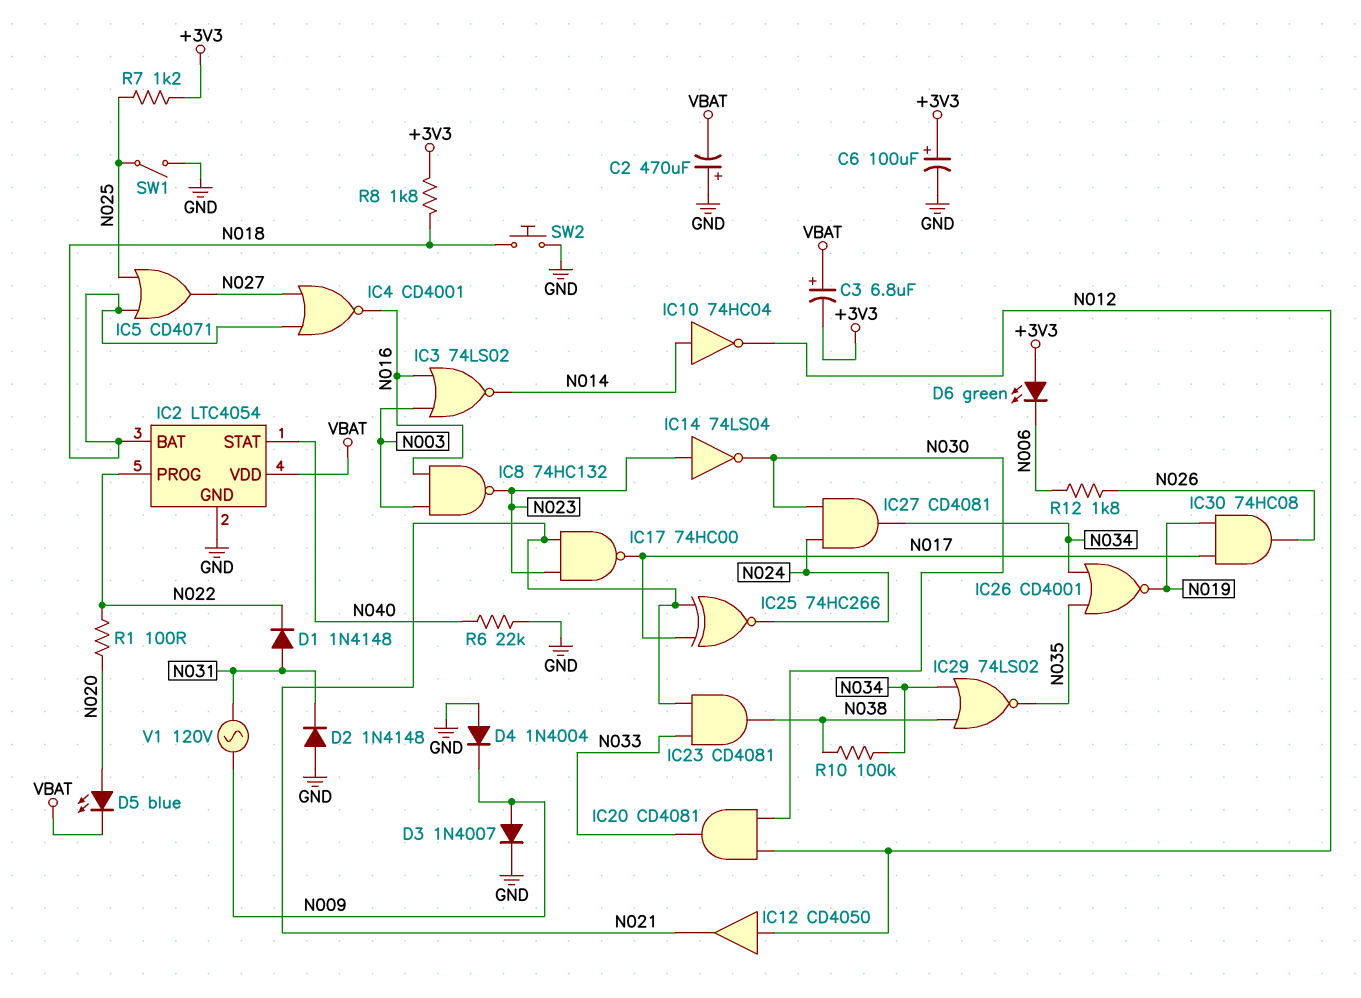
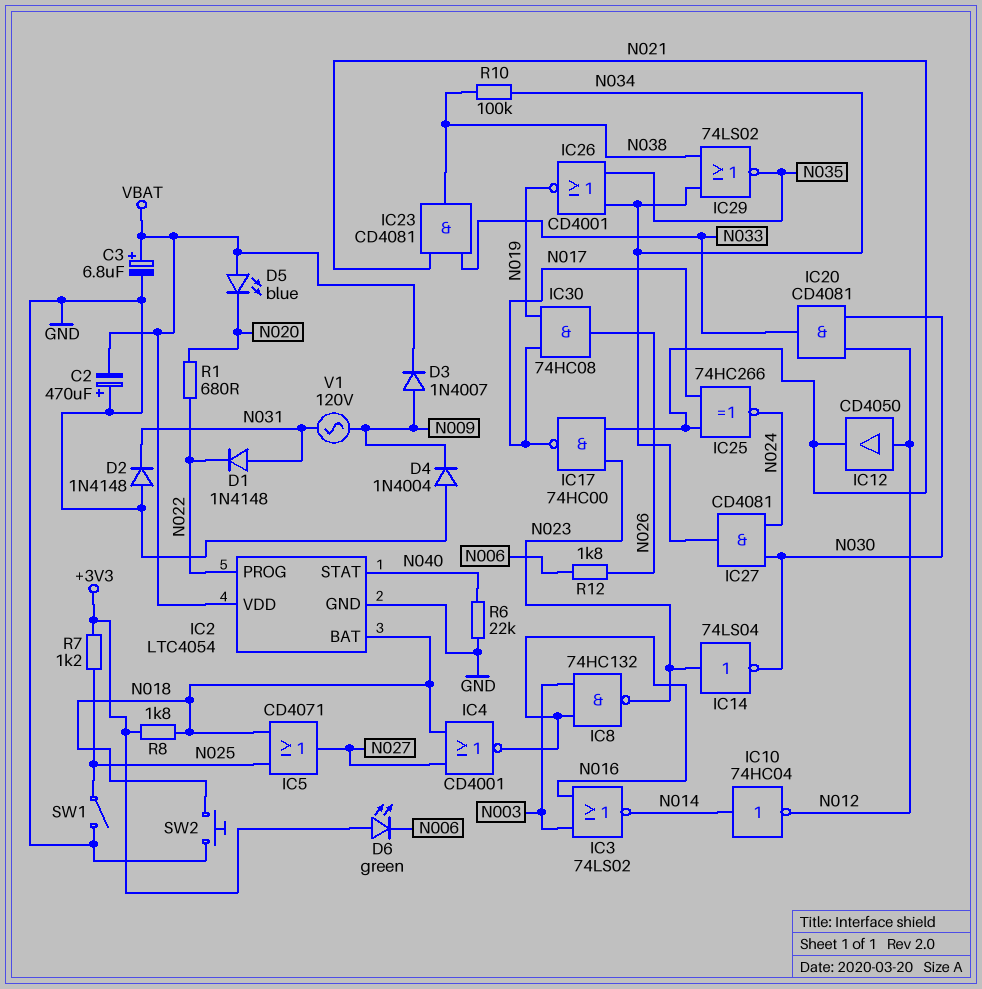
C3: 6.8uF (plus VBAT, minus +3V3) -> 6.8uF (plus VBAT, minus GND)
C6: 100uF (plus +3V3, minus GND) -> none
D3: diode 1N4007 (A N009, K GND) -> diode 1N4007 (A N009, K VBAT)
D5: LED blue (A N020, K VBAT) -> LED blue (A VBAT, K N020)
R1: 100 (N020, N022) -> 680 (N020, N022)

